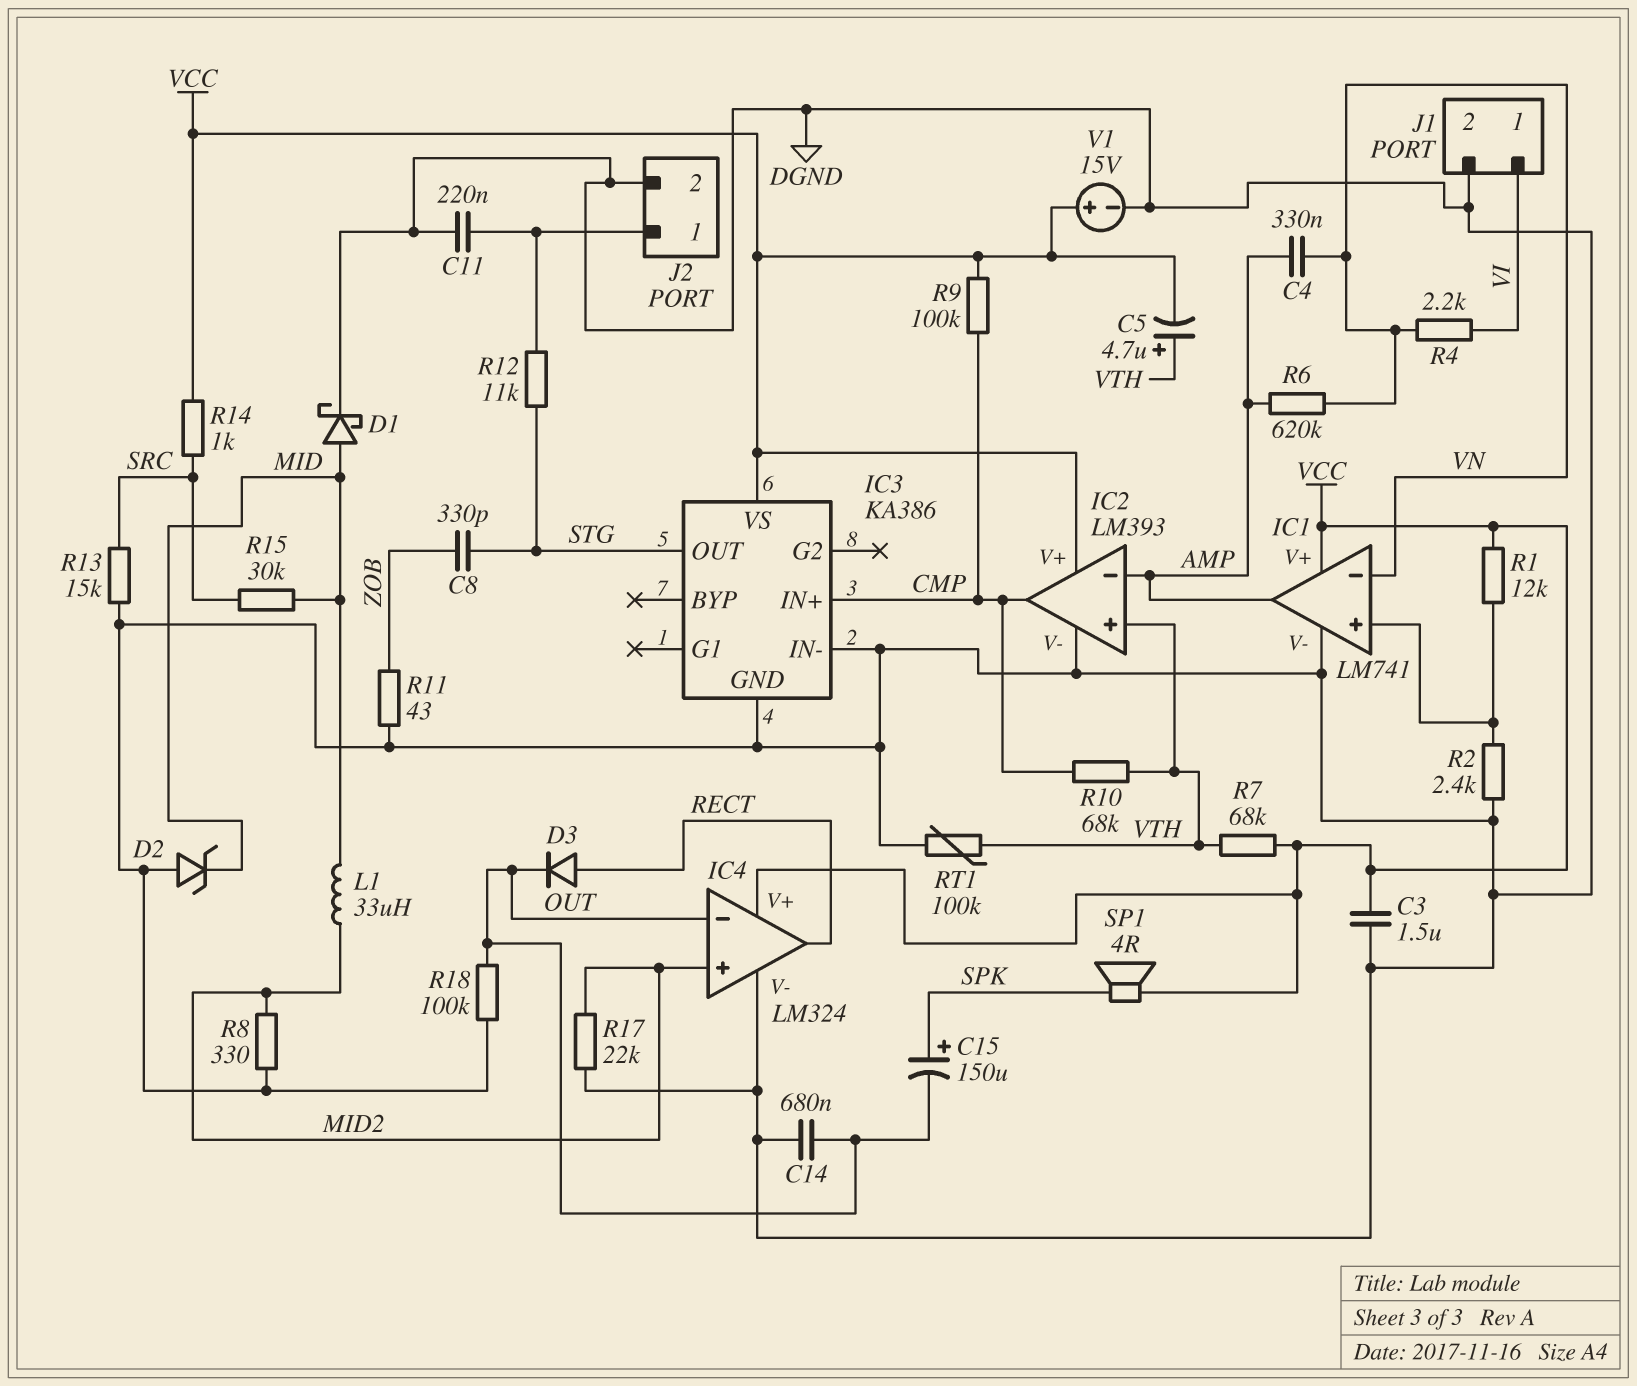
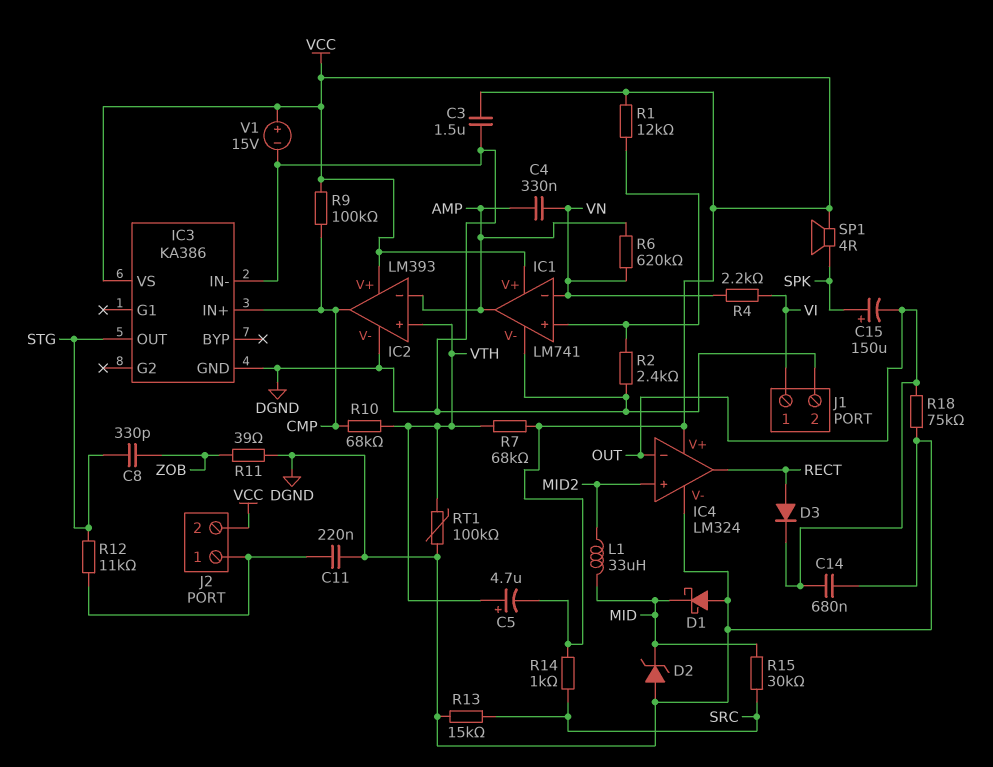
D1: schottky (A MID, K DGND) -> schottky (A DGND, K MID)
J2 pin 2: DGND -> VCC
R8: 330 (DGND, MID2) -> none
R11: 43 (DGND, ZOB) -> 39 (DGND, ZOB)
R17: 22k (DGND, MID2) -> none
R18: 100k (DGND, OUT) -> 75k (DGND, OUT)

